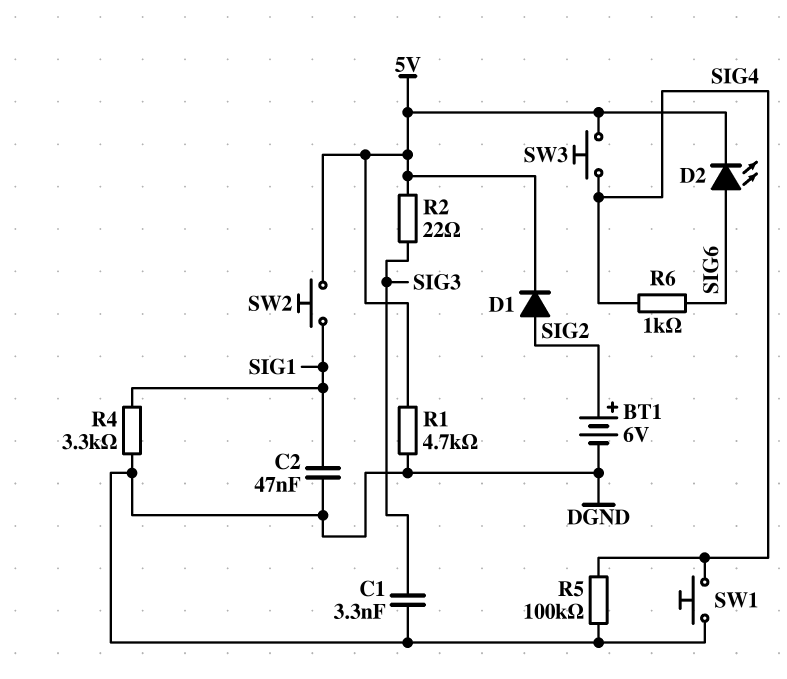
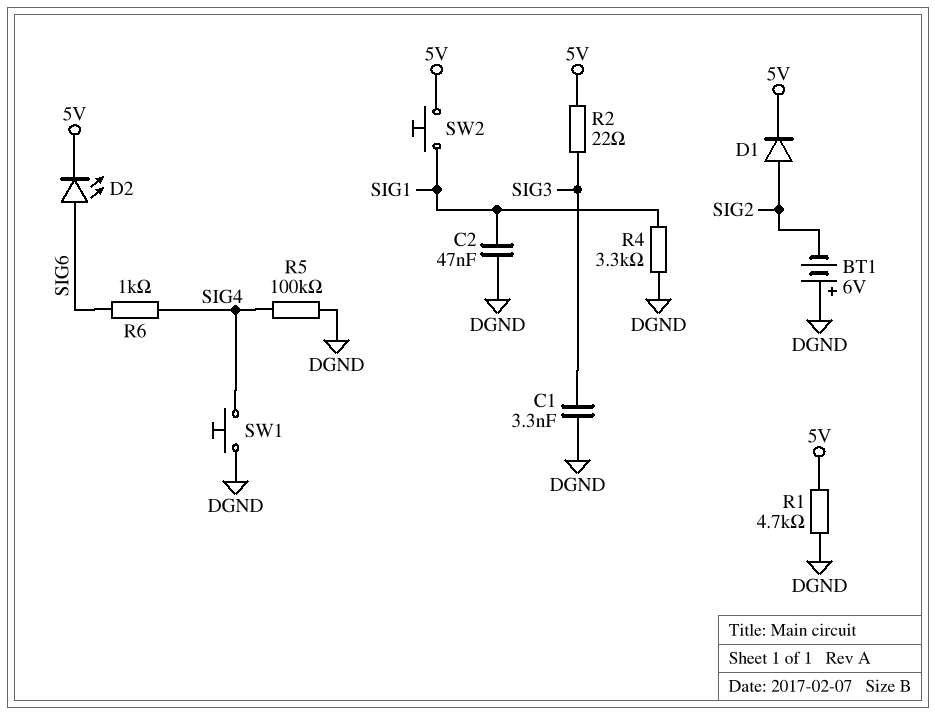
BT1: 6V (plus SIG2, minus DGND) -> 6V (plus DGND, minus SIG2)
SW3: button (5V, SIG4) -> none

